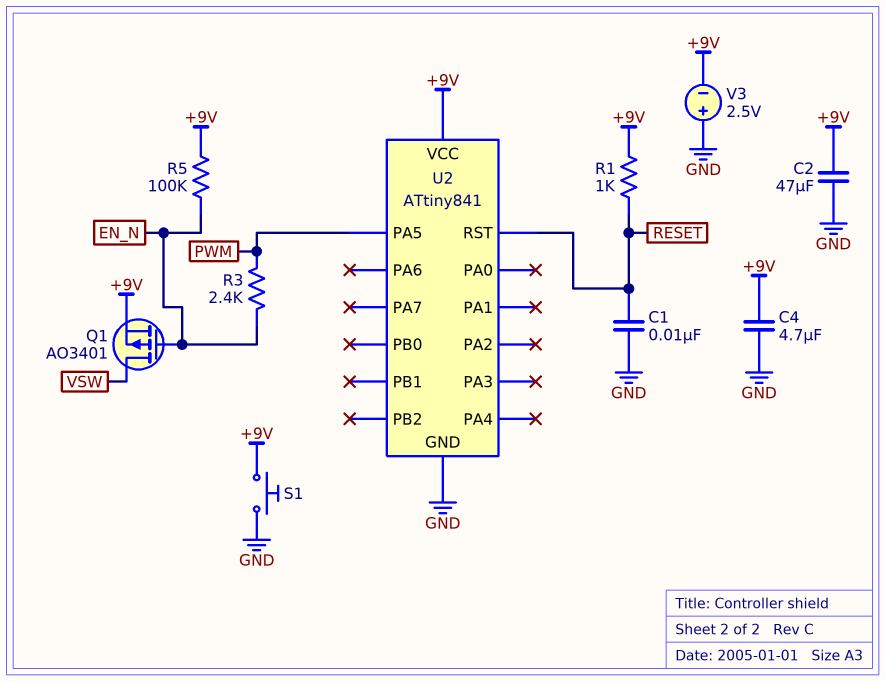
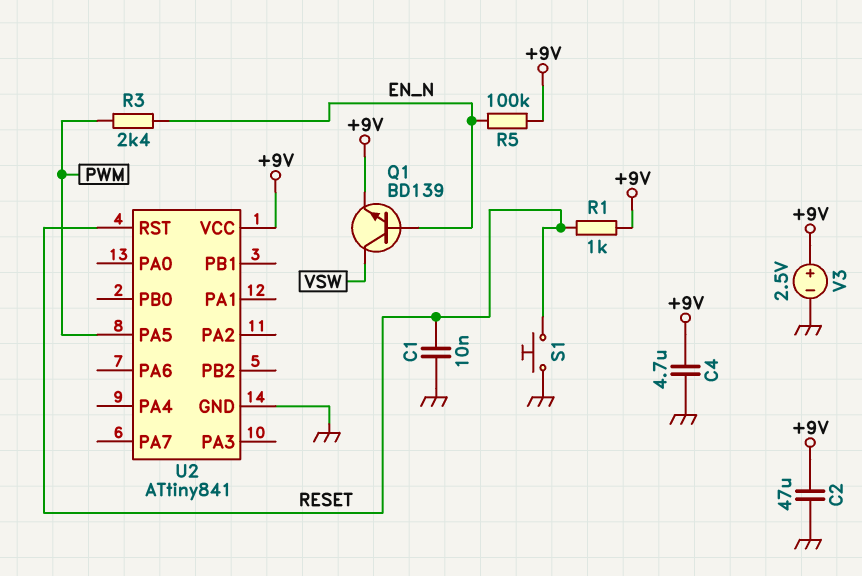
Q1: PMOS AO3401 (G EN_N, D VSW, S +9V) -> NPN BD139 (B EN_N, C VSW, E +9V)
S1: button (+9V, GND) -> button (GND, RESET)
V3: 2.5V (plus GND, minus +9V) -> 2.5V (plus +9V, minus GND)

